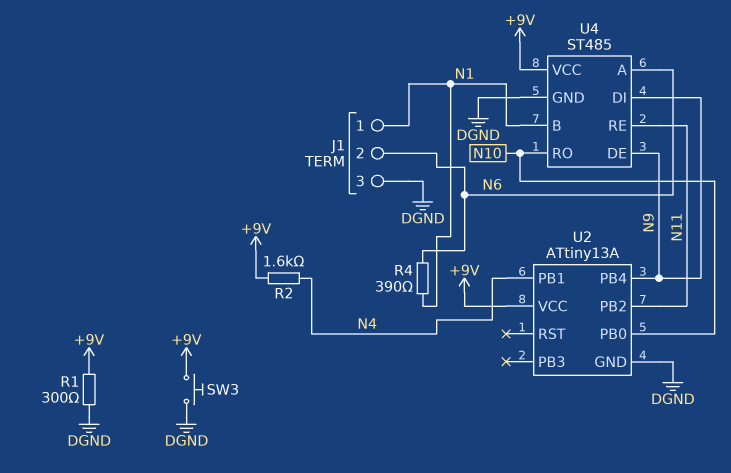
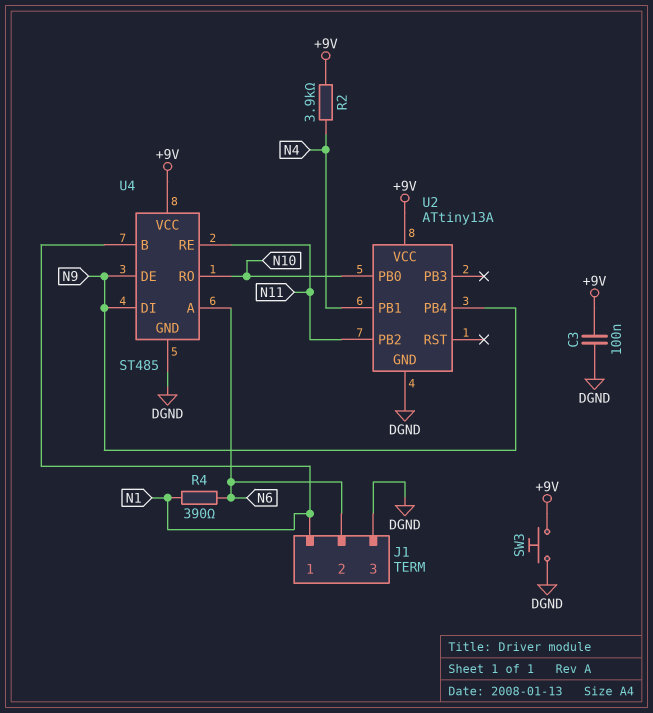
C3: none -> 100nF (+9V, DGND)
R1: 300 (+9V, DGND) -> none
R2: 1.6k (+9V, N4) -> 3.9k (+9V, N4)

